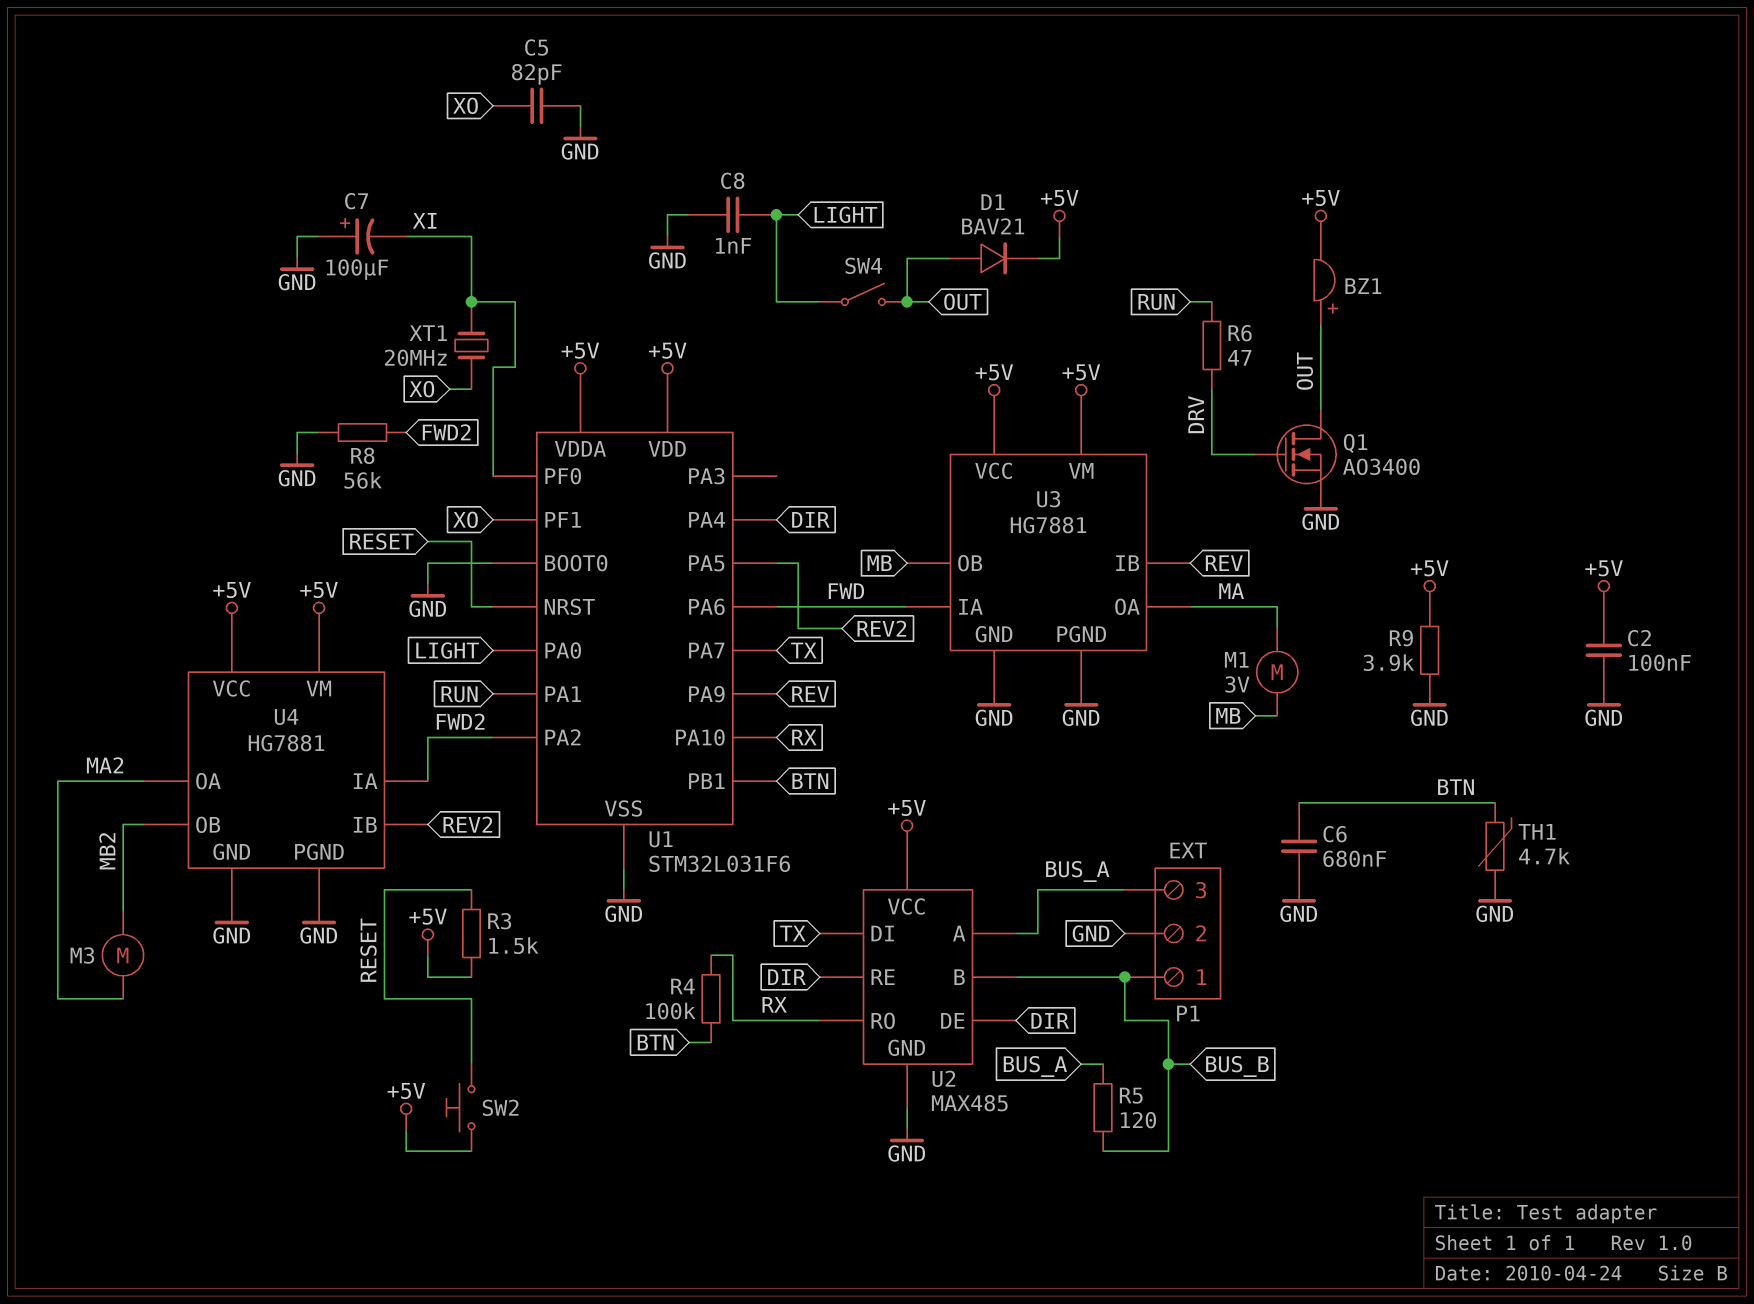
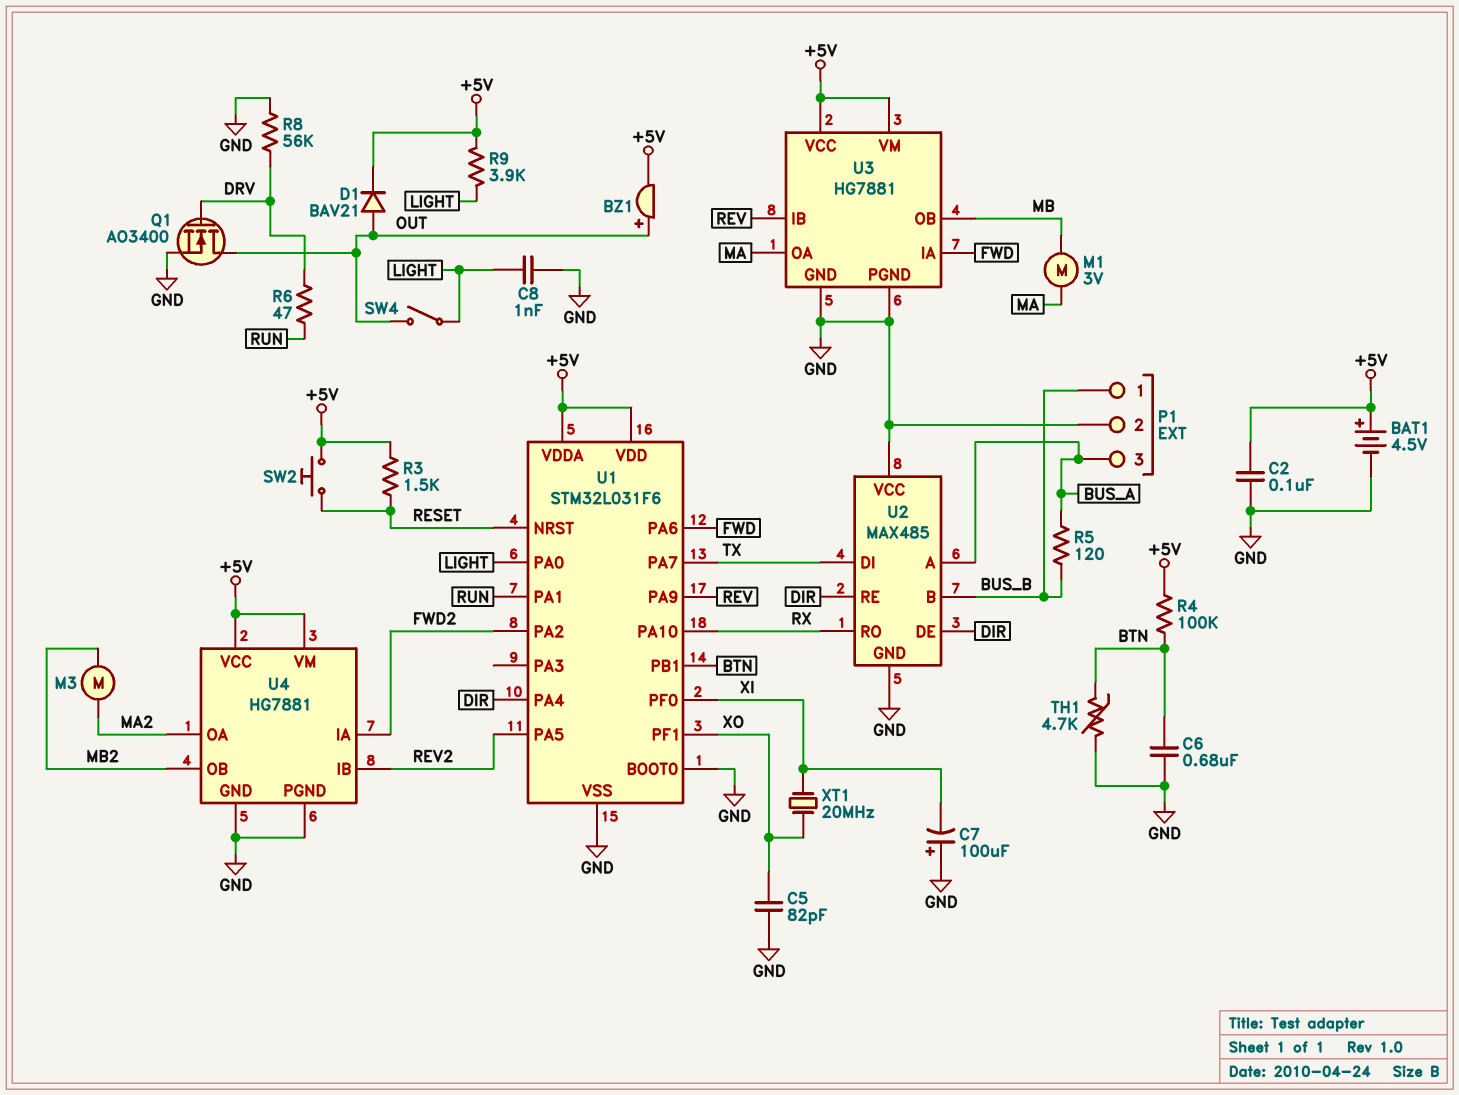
BAT1: none -> 4.5V (plus +5V, minus GND)
R4: 100k (BTN, RX) -> 100k (+5V, BTN)
R8: 56k (FWD2, GND) -> 56k (DRV, GND)
R9: 3.9k (+5V, GND) -> 3.9k (+5V, LIGHT)
U2 pin VCC: +5V -> GND

